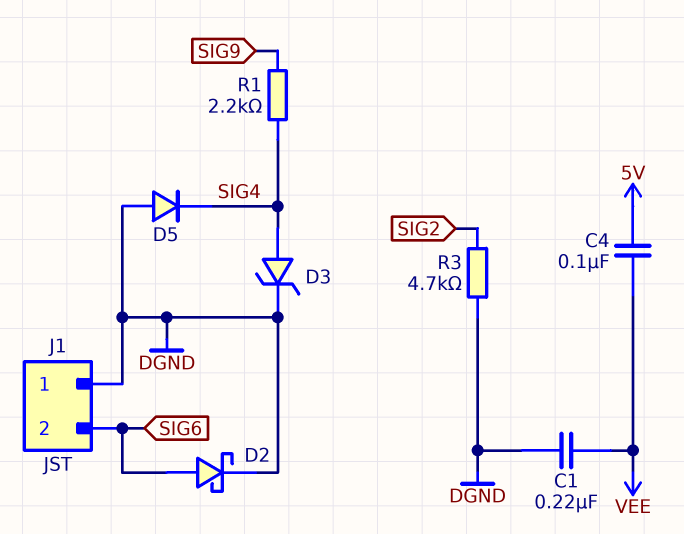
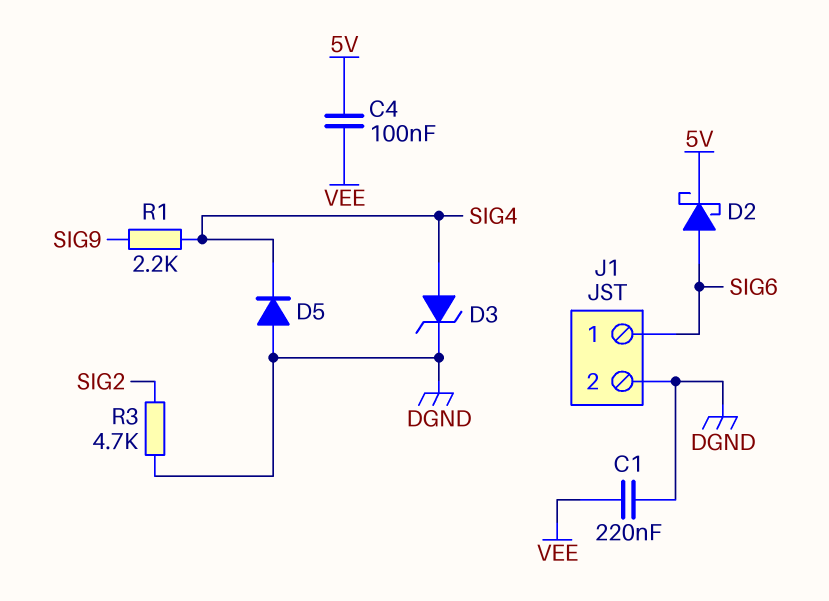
D2: schottky (A SIG6, K DGND) -> schottky (A SIG6, K 5V)
J1 pin 1: DGND -> SIG6
J1 pin 2: SIG6 -> DGND

